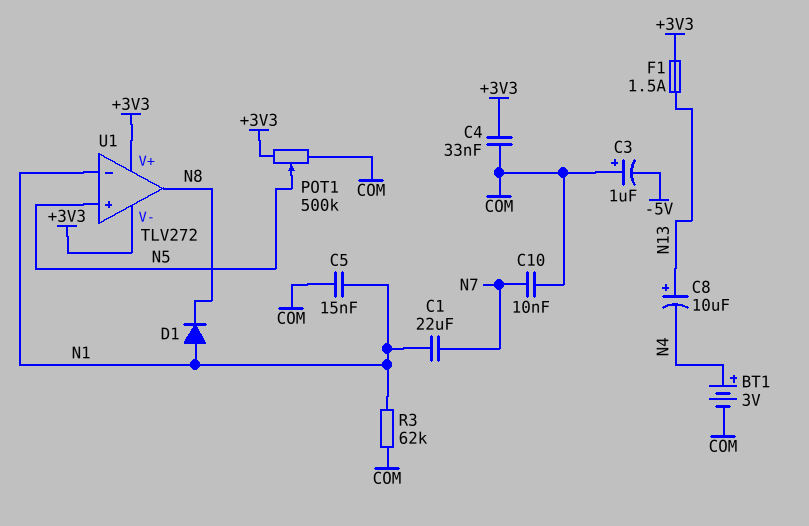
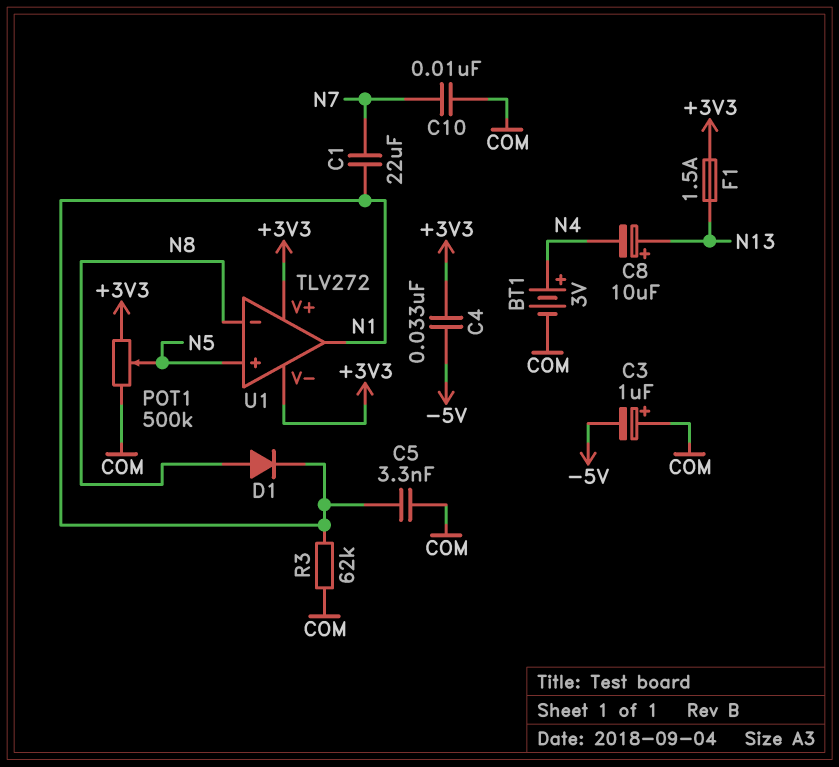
C4: 33nF (+3V3, COM) -> 33nF (+3V3, -5V)
C5: 15nF (COM, N1) -> 3.3nF (COM, N1)
D1: diode (A N1, K N8) -> diode (A N8, K N1)
U1 pin in-: N1 -> N8
U1 pin out: N8 -> N1

